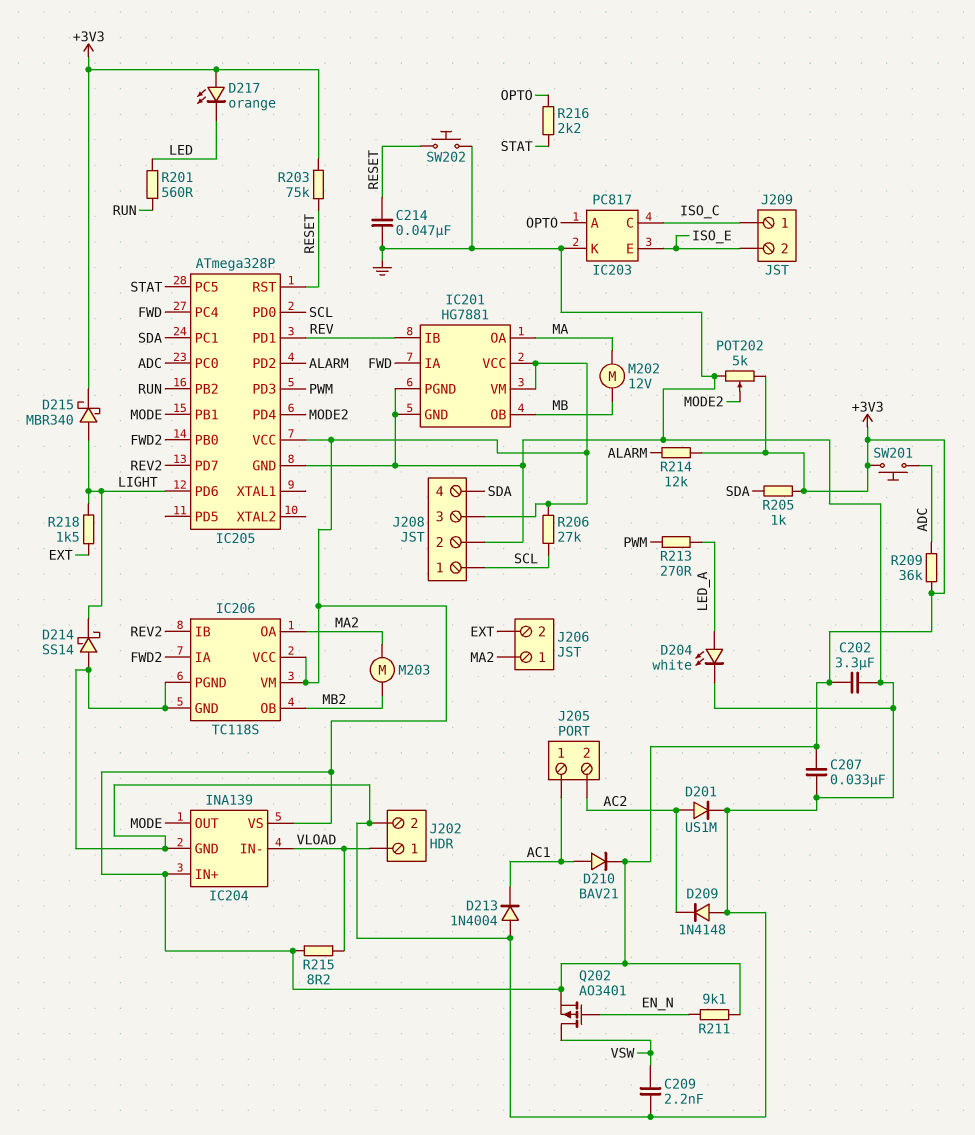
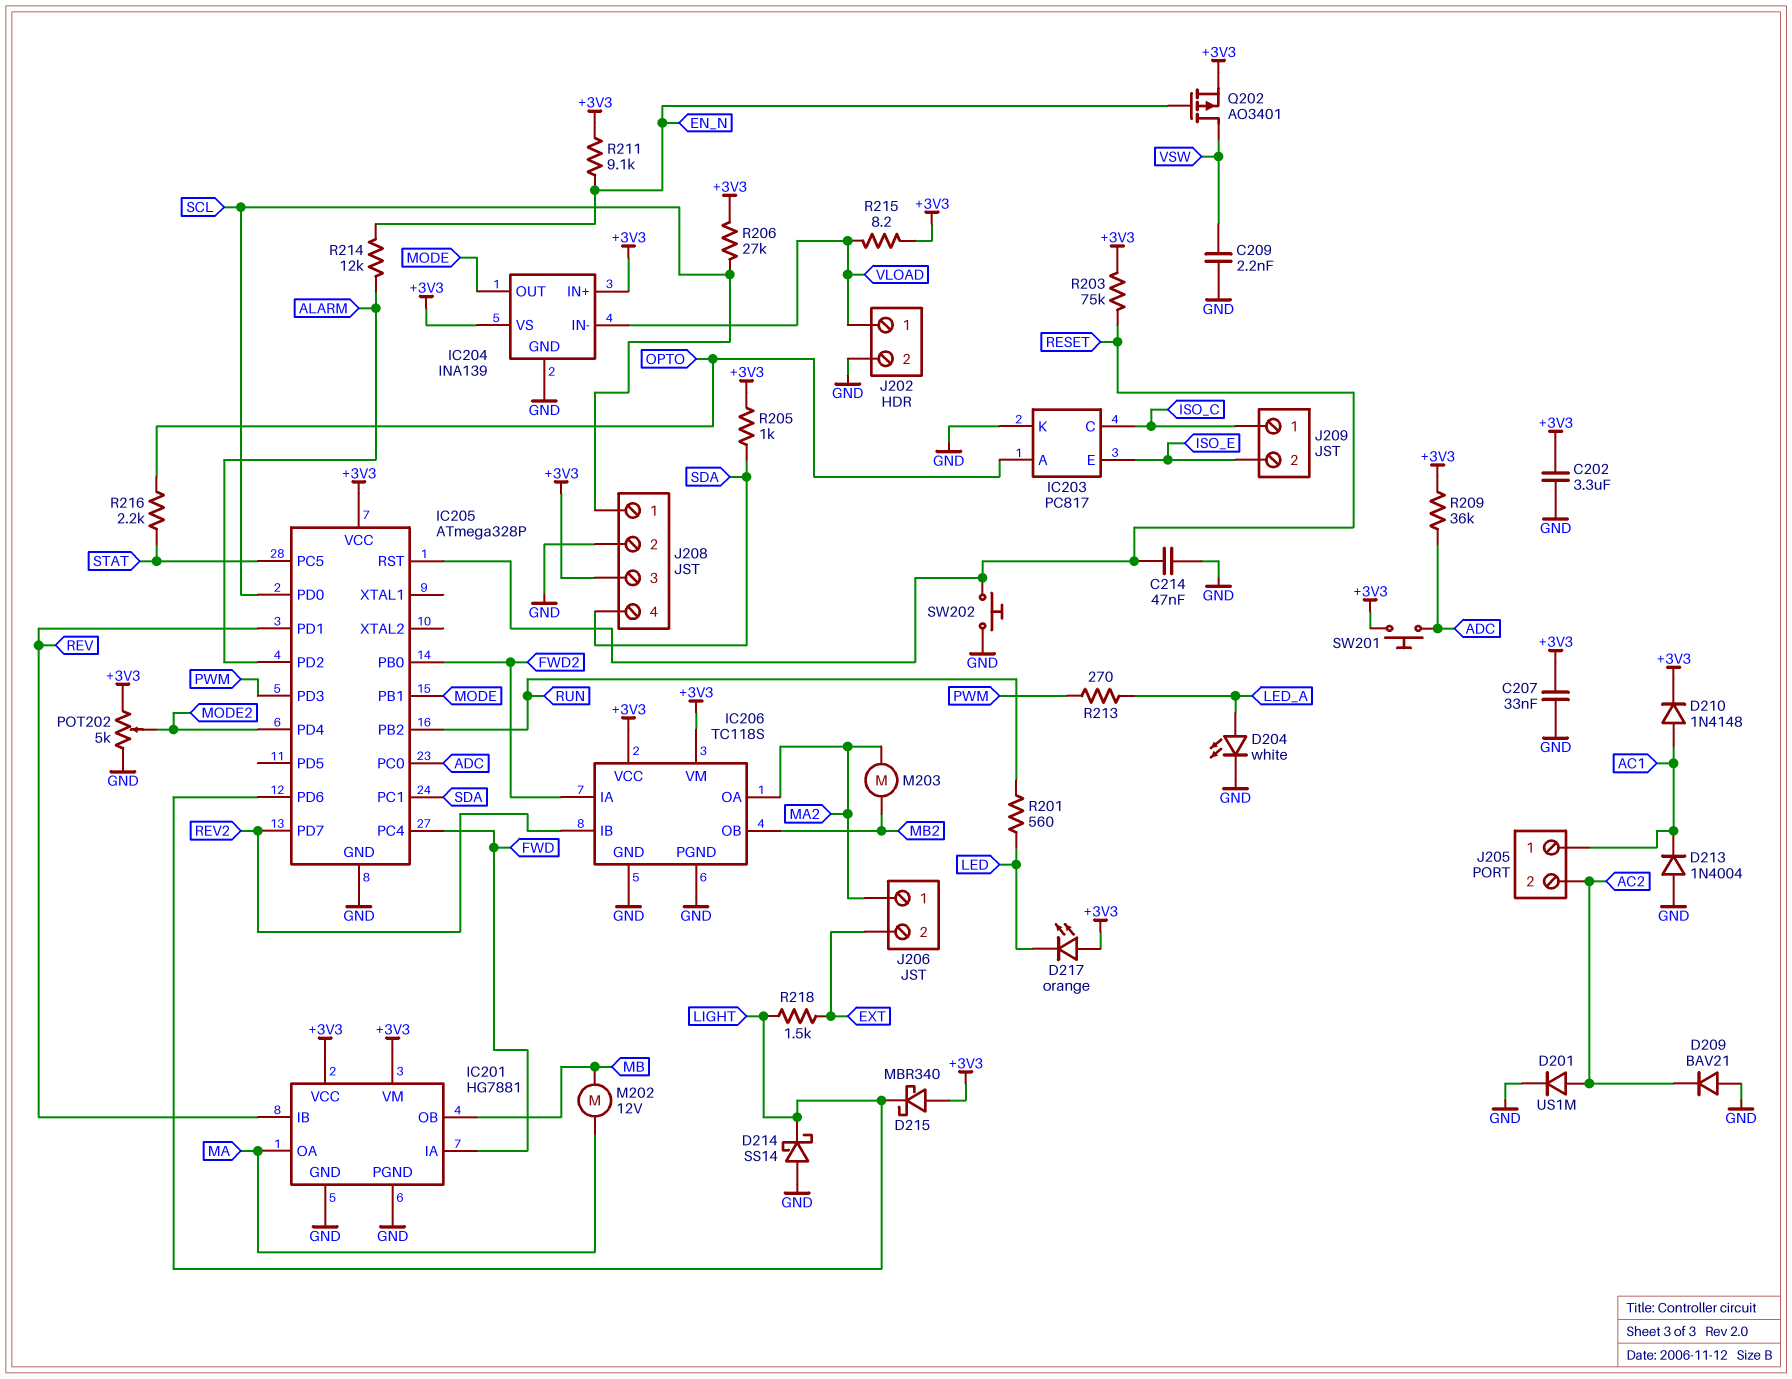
D209: diode 1N4148 (A GND, K AC2) -> diode BAV21 (A GND, K AC2)
D210: diode BAV21 (A AC1, K +3V3) -> diode 1N4148 (A AC1, K +3V3)
D215: schottky MBR340 (A LIGHT, K +3V3) -> schottky MBR340 (A +3V3, K LIGHT)
R214: 12k (+3V3, ALARM) -> 12k (ALARM, EN_N)

